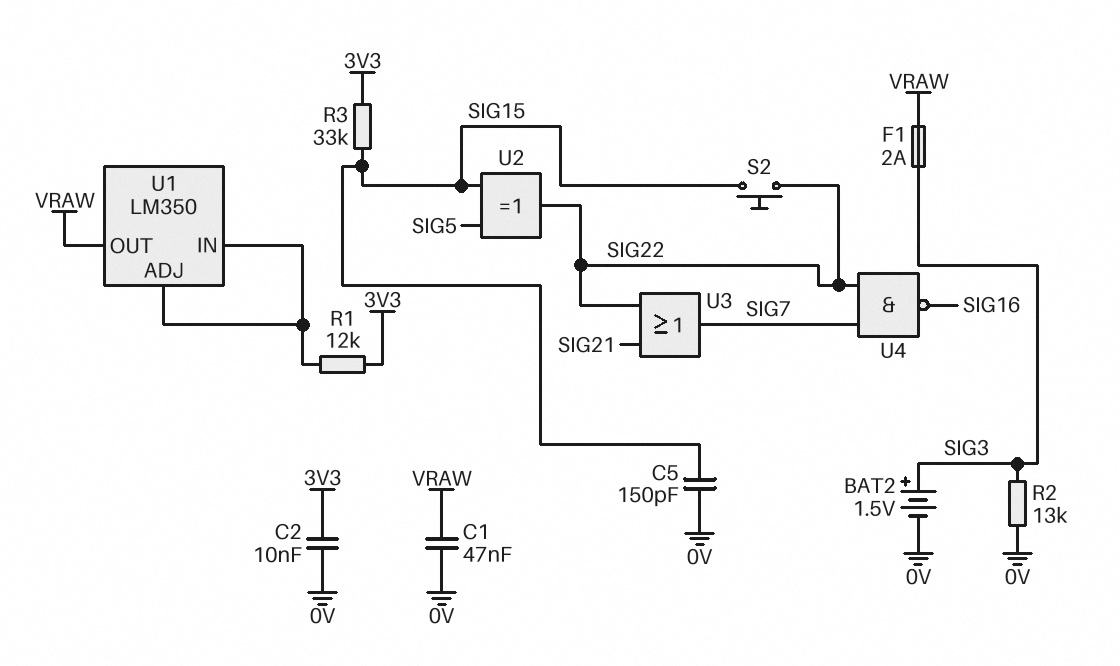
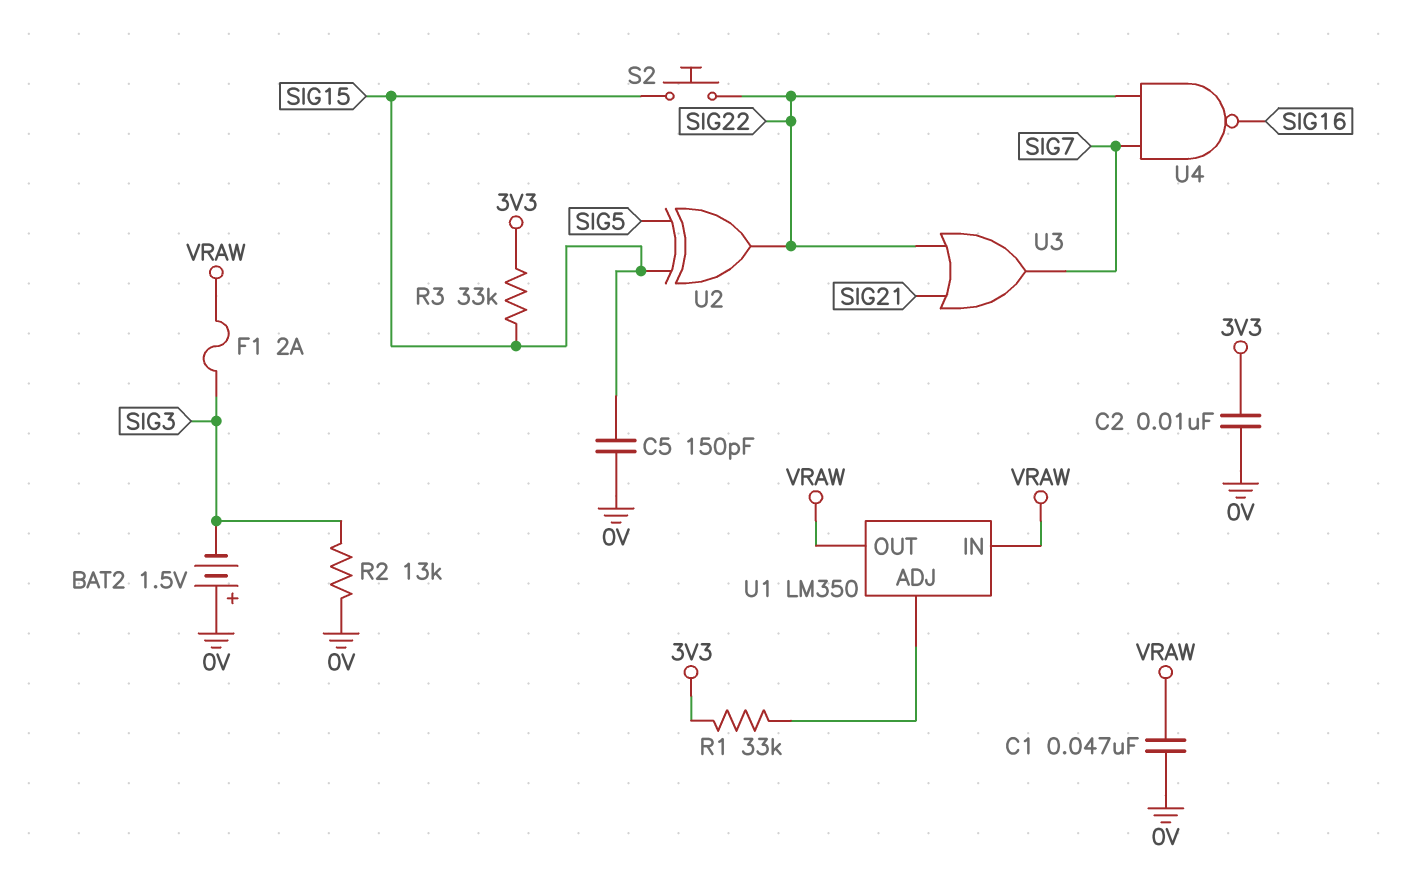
BAT2: 1.5V (plus SIG3, minus 0V) -> 1.5V (plus 0V, minus SIG3)
R1: 12k (3V3, U1/ADJ) -> 33k (3V3, U1/ADJ)
U1 pin IN: U1/ADJ -> VRAW

